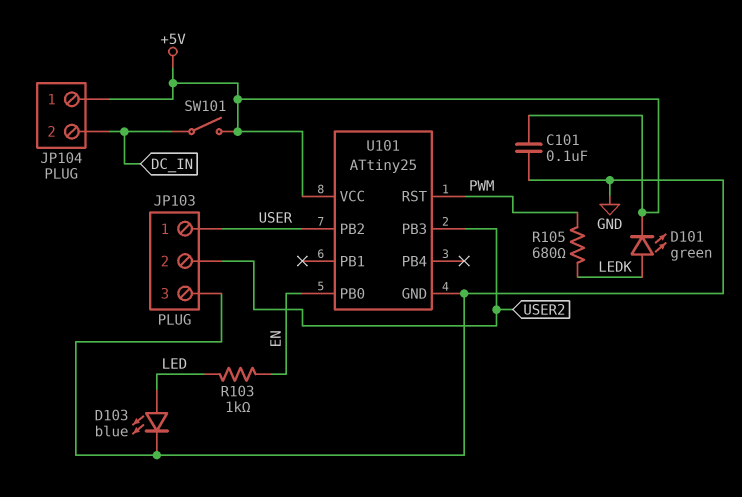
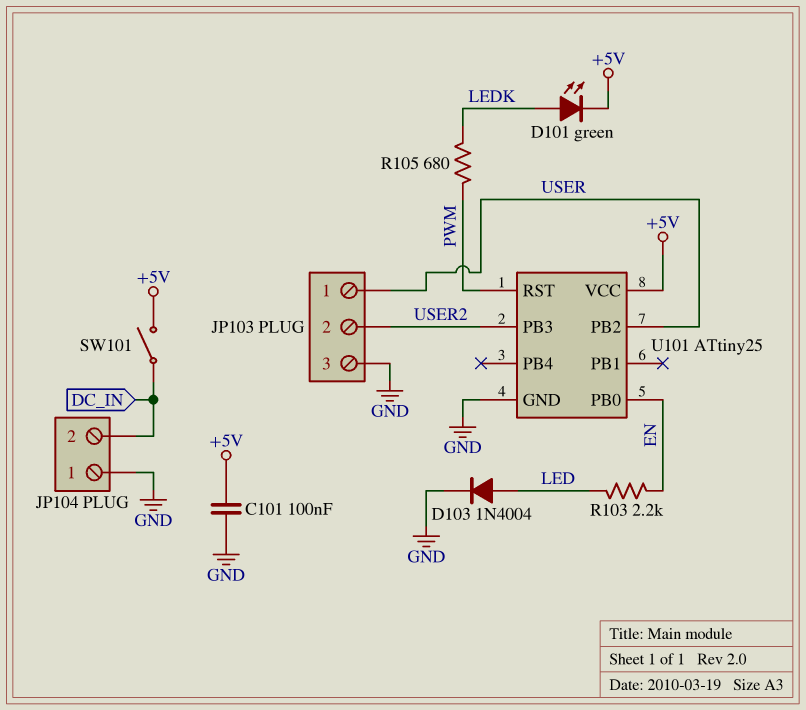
D103: LED blue (A LED, K GND) -> diode 1N4004 (A LED, K GND)
JP104 pin 1: +5V -> GND
R103: 1k (EN, LED) -> 2.2k (EN, LED)

